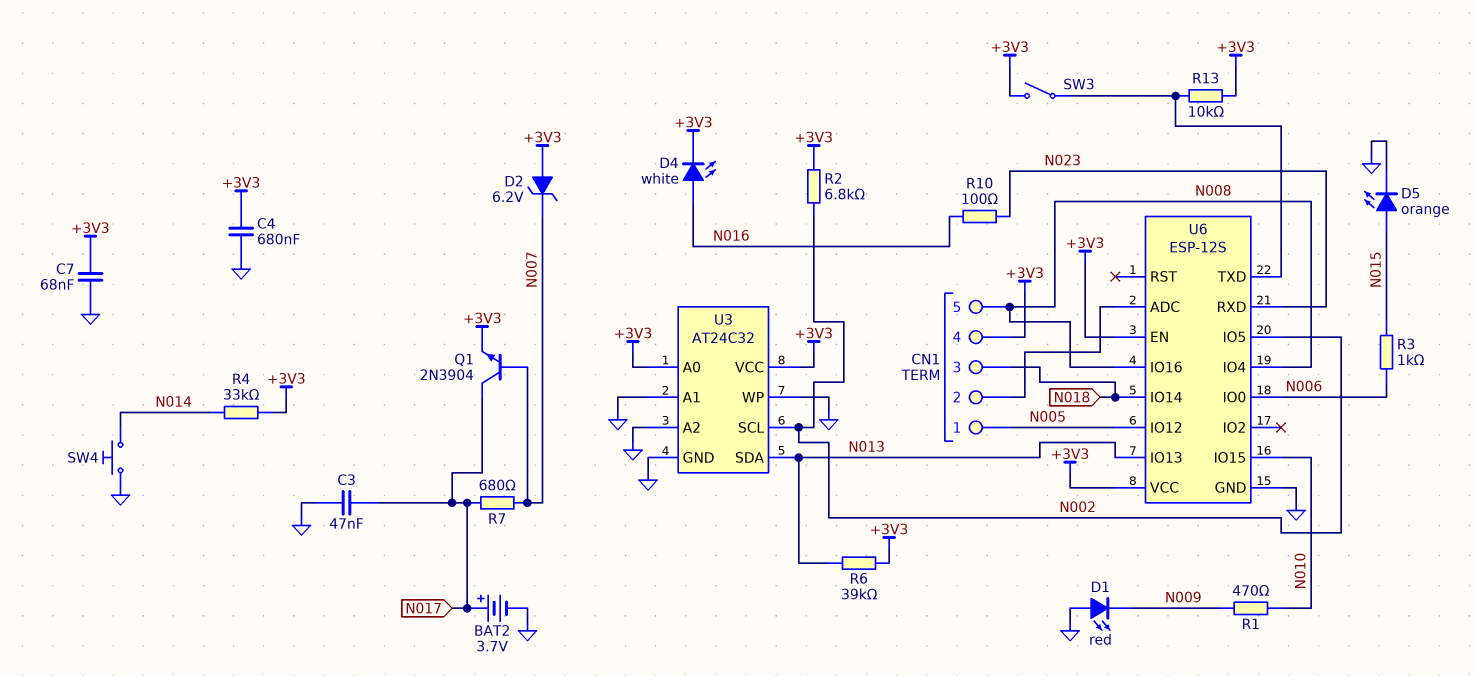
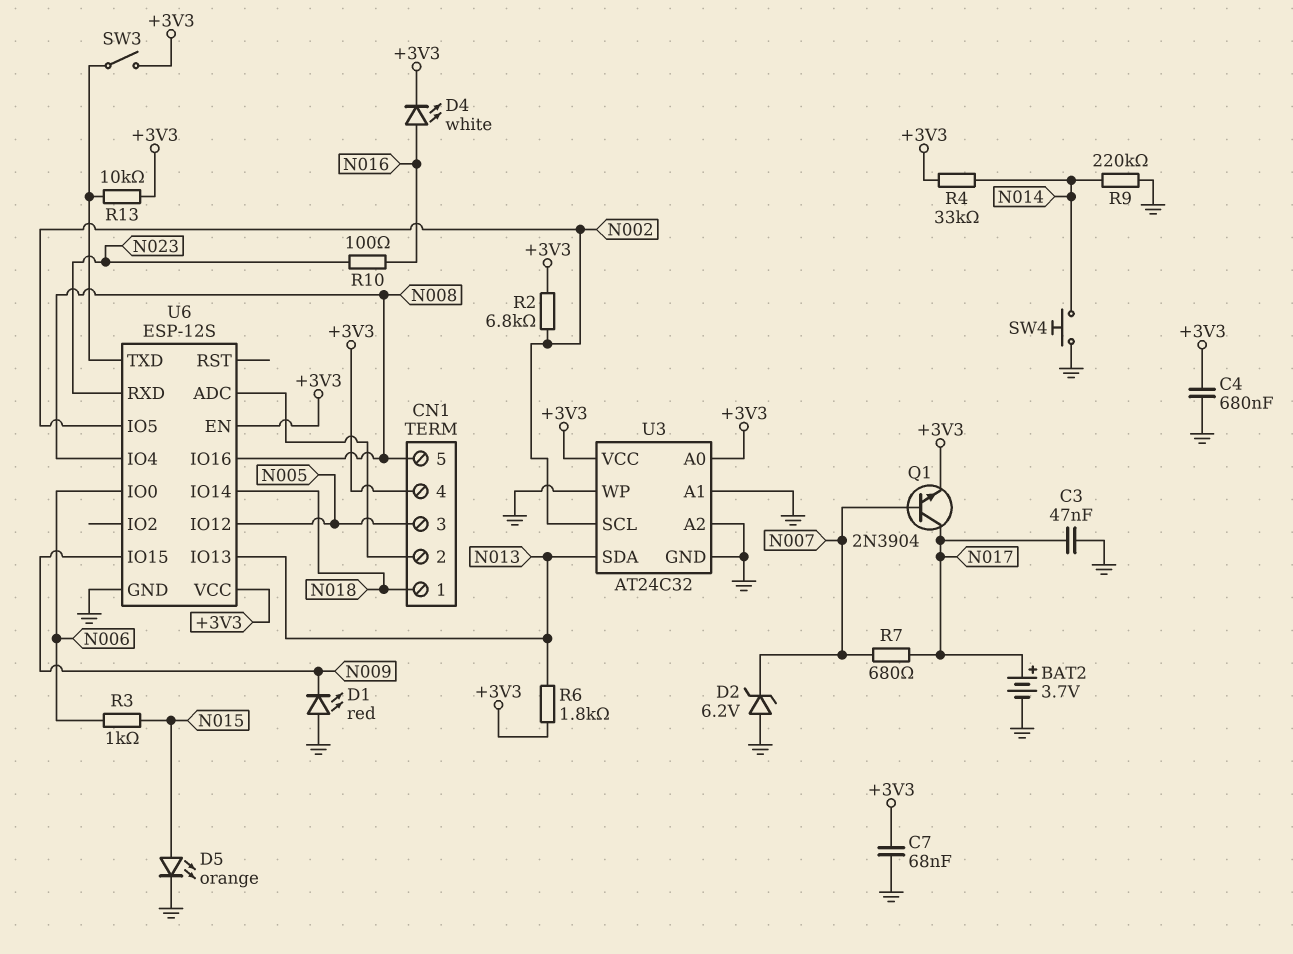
CN1 pin 1: N005 -> N018
CN1 pin 3: N018 -> N005
D2: zener 6.2V (A +3V3, K N007) -> zener 6.2V (A GND, K N007)
R1: 470 (N009, N010) -> none
R6: 39k (+3V3, N013) -> 1.8k (+3V3, N013)
R9: none -> 220k (GND, N014)
U6 pin IO15: N010 -> N009

